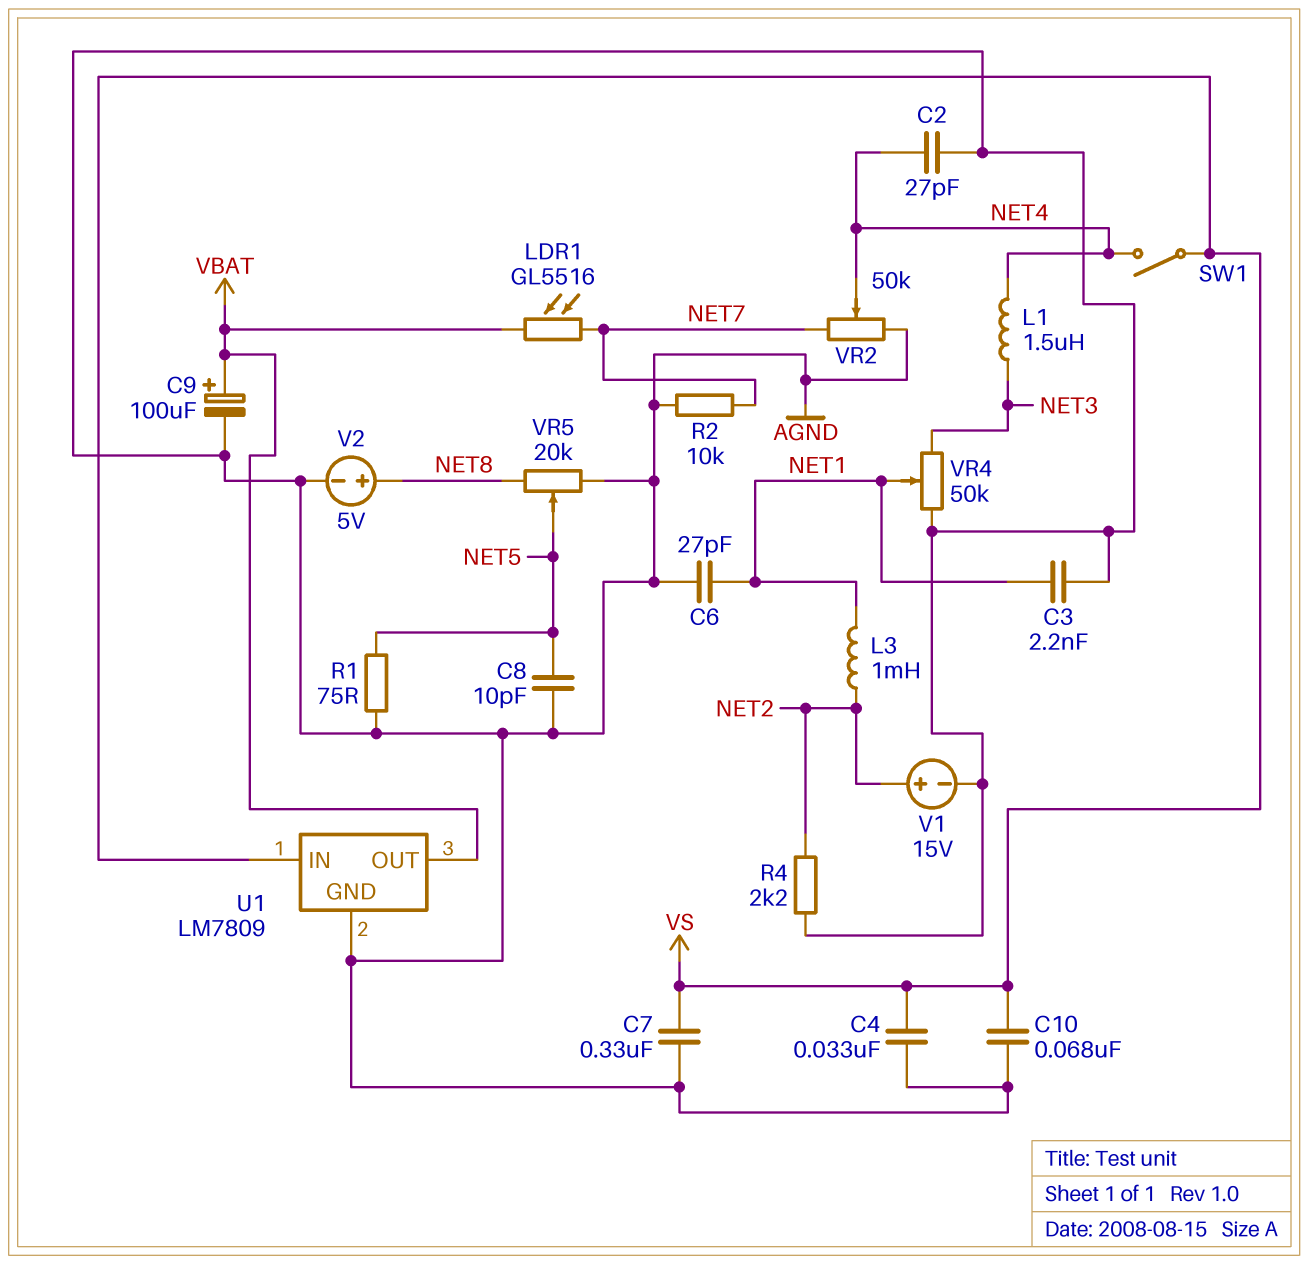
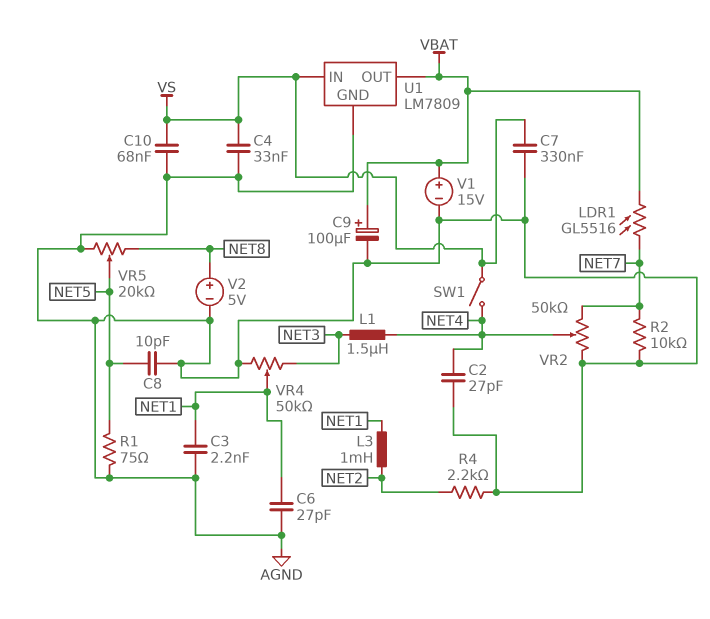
V1: 15V (plus NET2, minus AGND) -> 15V (plus VBAT, minus AGND)

